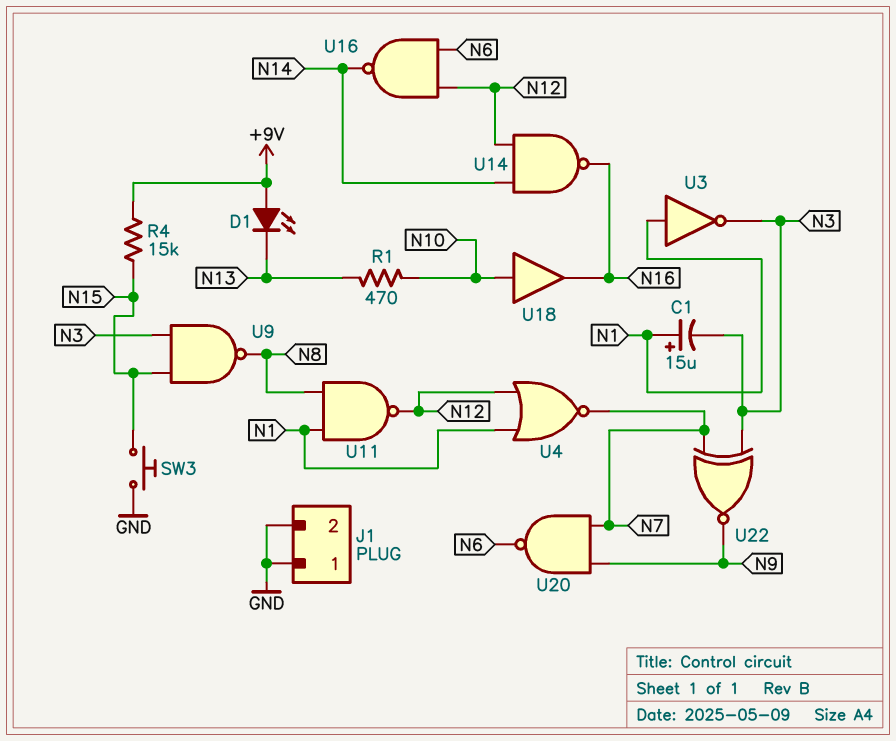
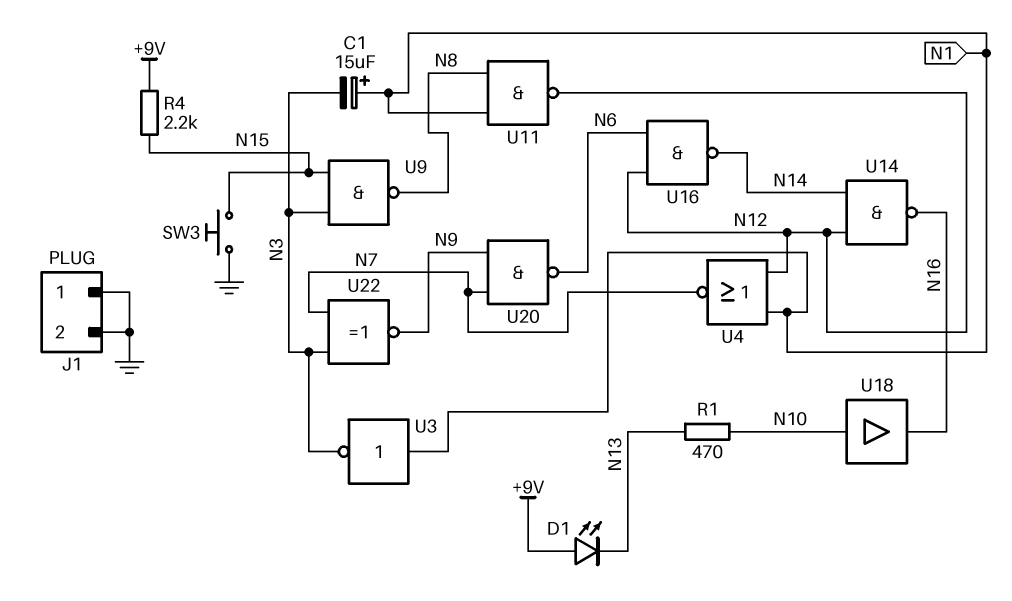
R4: 15k (+9V, N15) -> 2.2k (+9V, N15)

